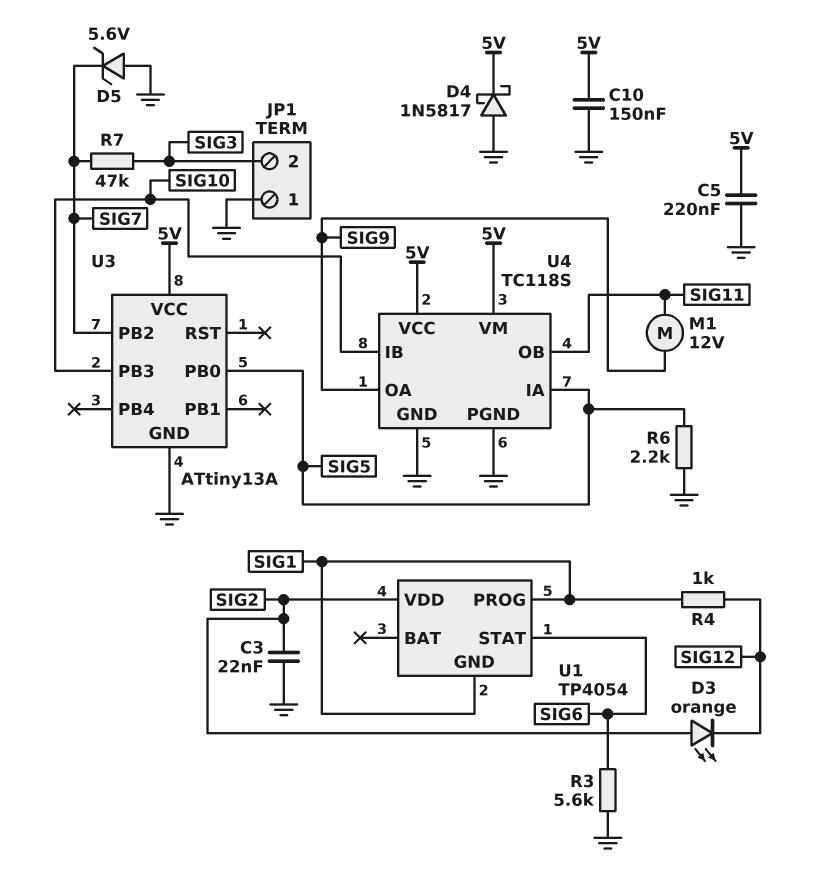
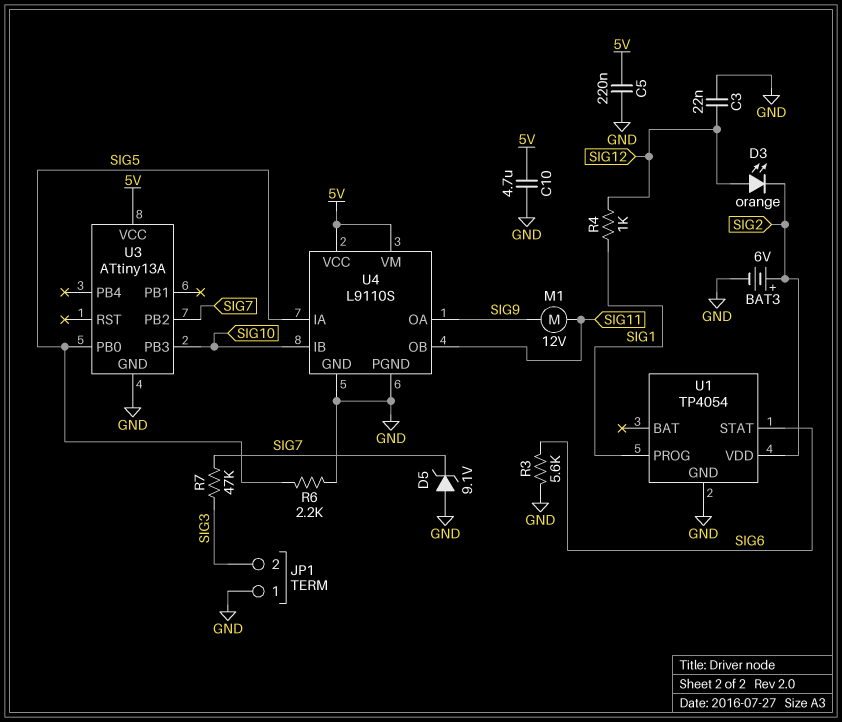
BAT3: none -> 6V (plus SIG2, minus GND)
C3: 22nF (GND, SIG2) -> 22nF (GND, SIG12)
C10: 150nF (5V, GND) -> 4.7uF (5V, GND)
D3: LED orange (A SIG2, K SIG12) -> LED orange (A SIG12, K SIG2)
D4: schottky 1N5817 (A GND, K 5V) -> none
D5: zener 5.6V (A GND, K SIG7) -> zener 9.1V (A GND, K SIG7)
U1 pin GND: SIG1 -> GND
U4: TC118S -> L9110S

